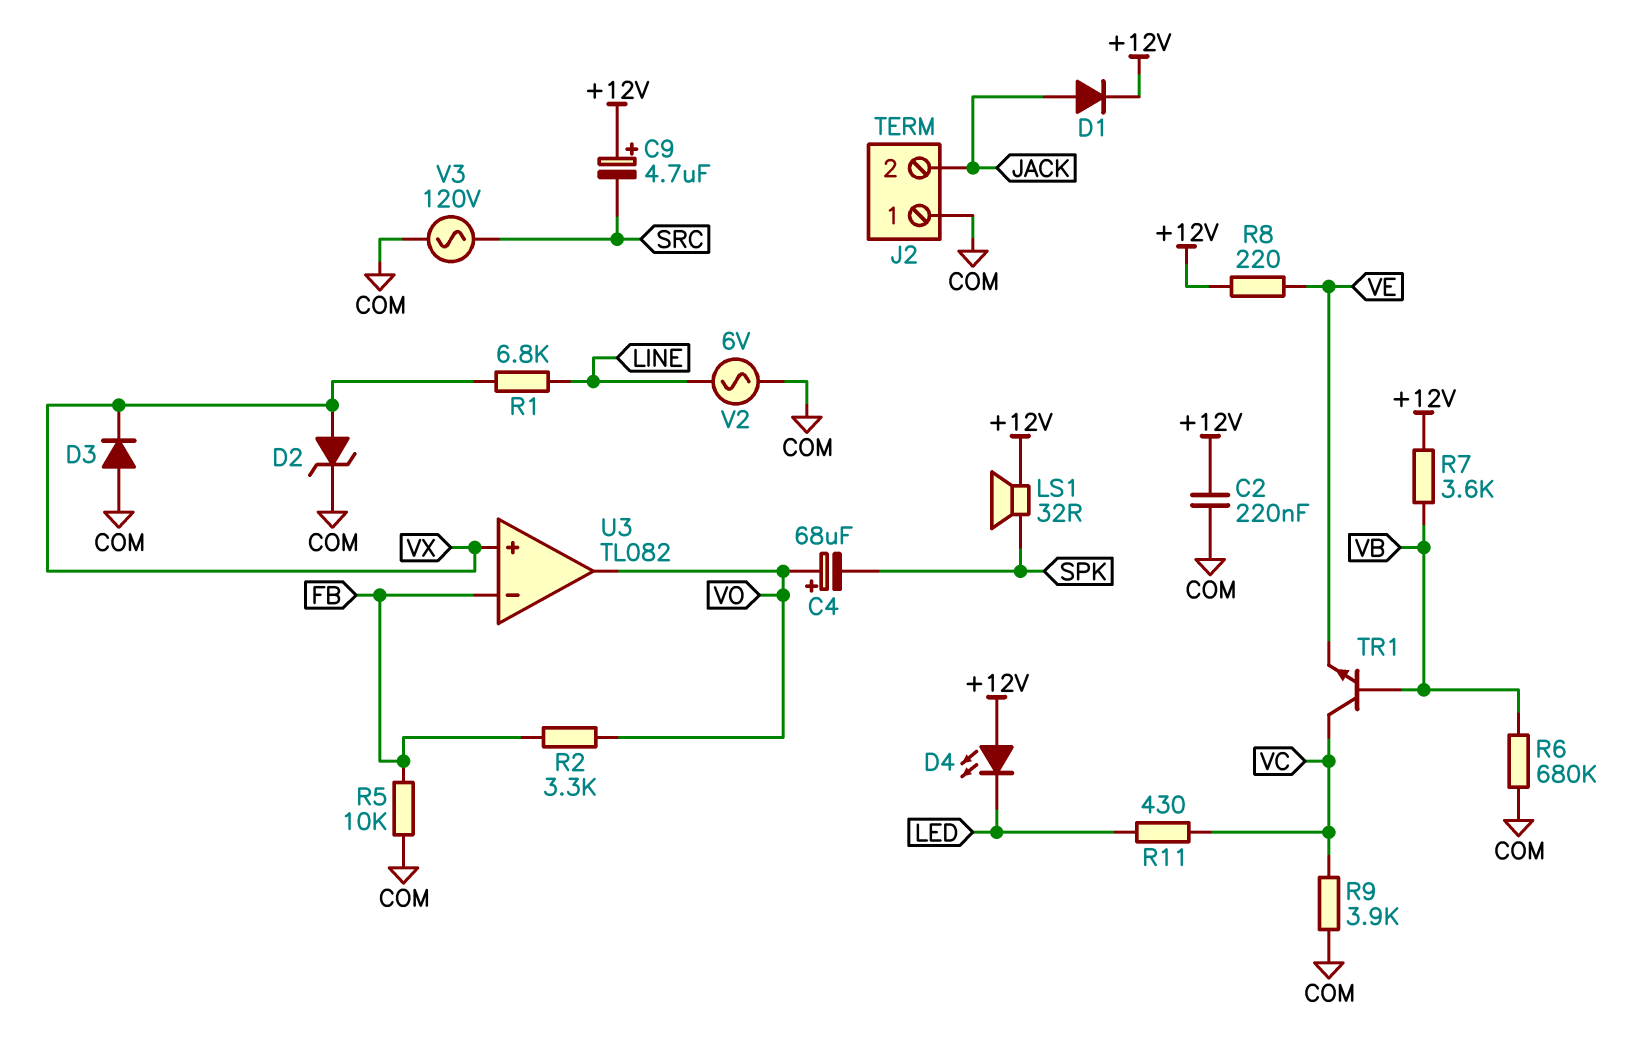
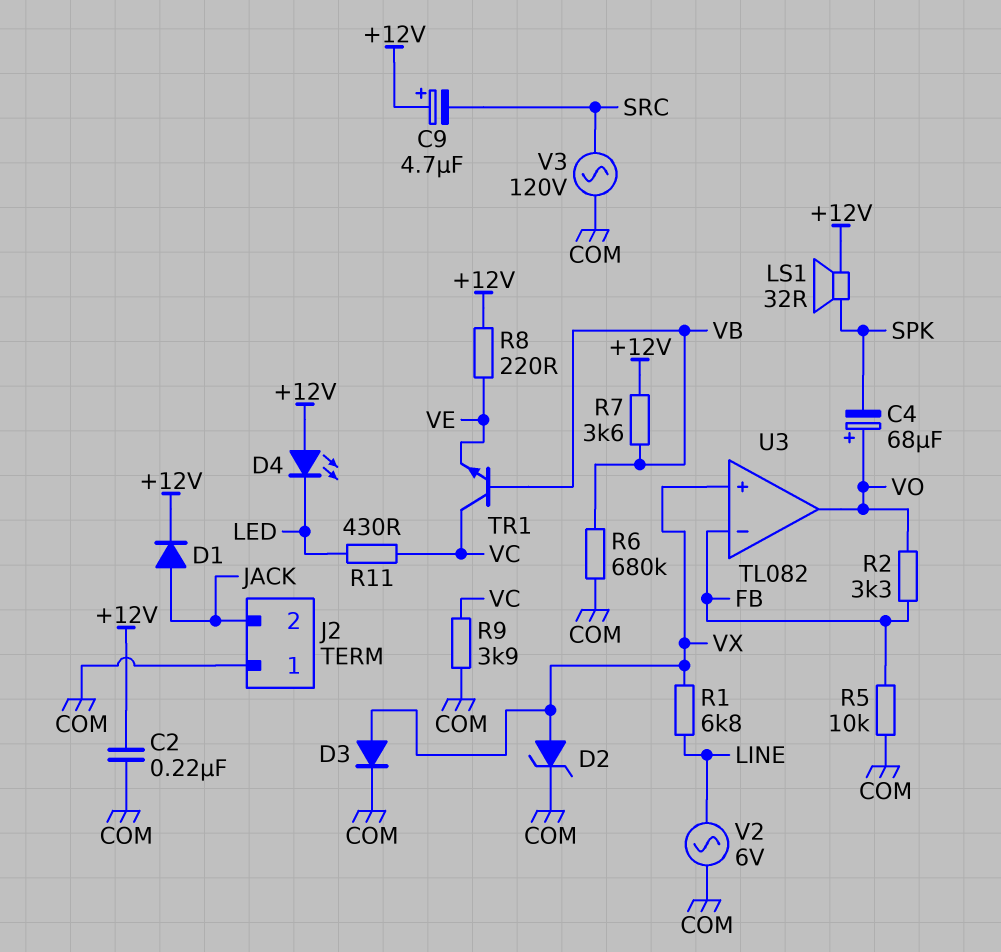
D3: diode (A COM, K VX) -> diode (A VX, K COM)

